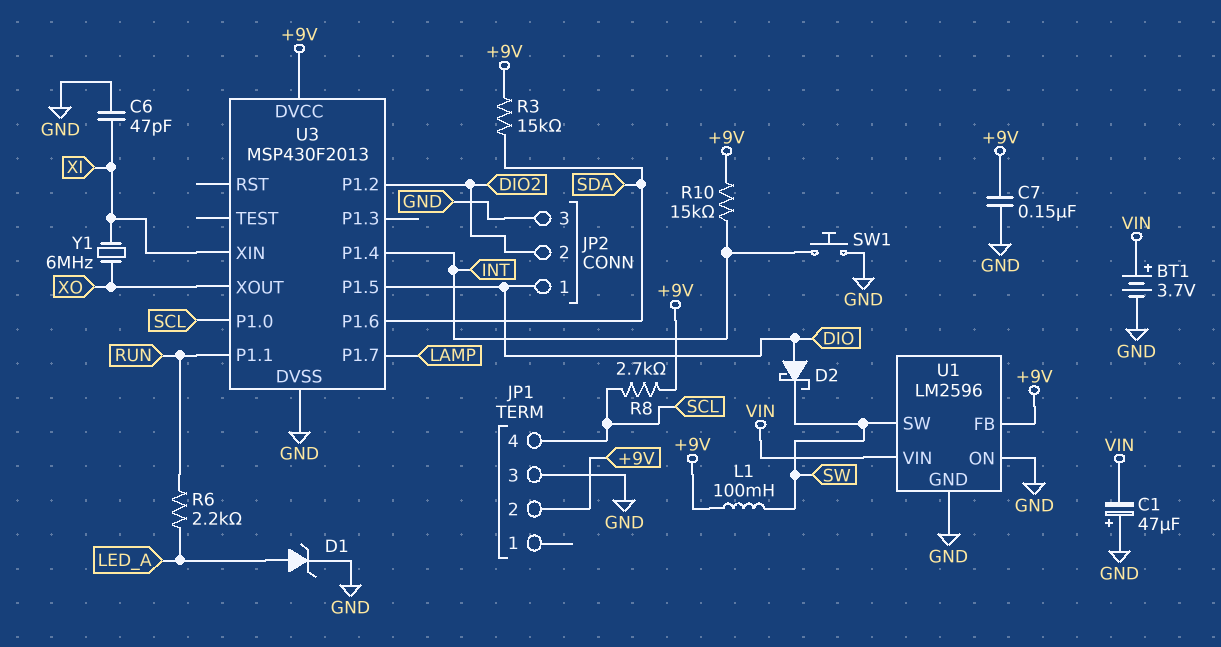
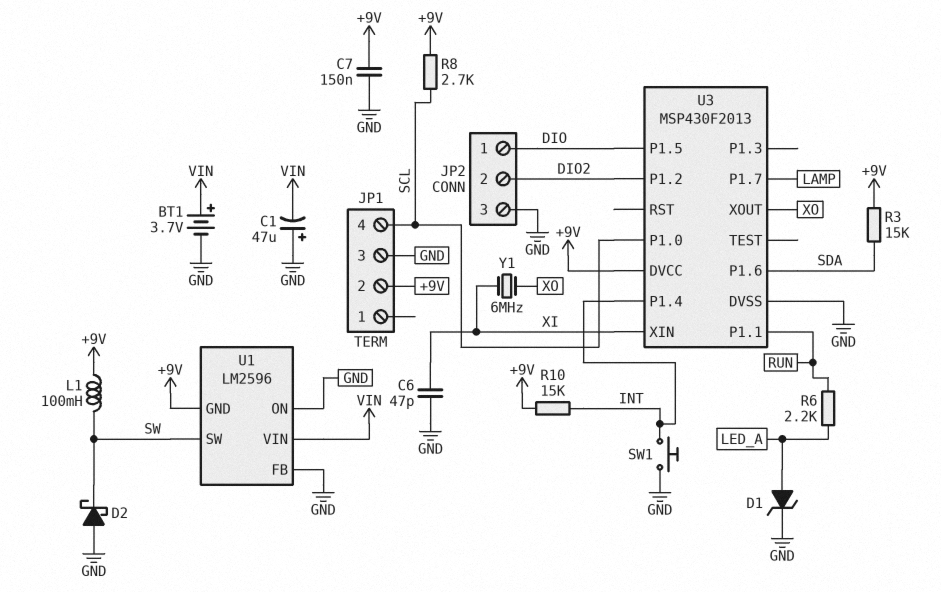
D2: schottky (A DIO, K SW) -> schottky (A GND, K SW)
U1 pin FB: +9V -> GND
U1 pin GND: GND -> +9V

